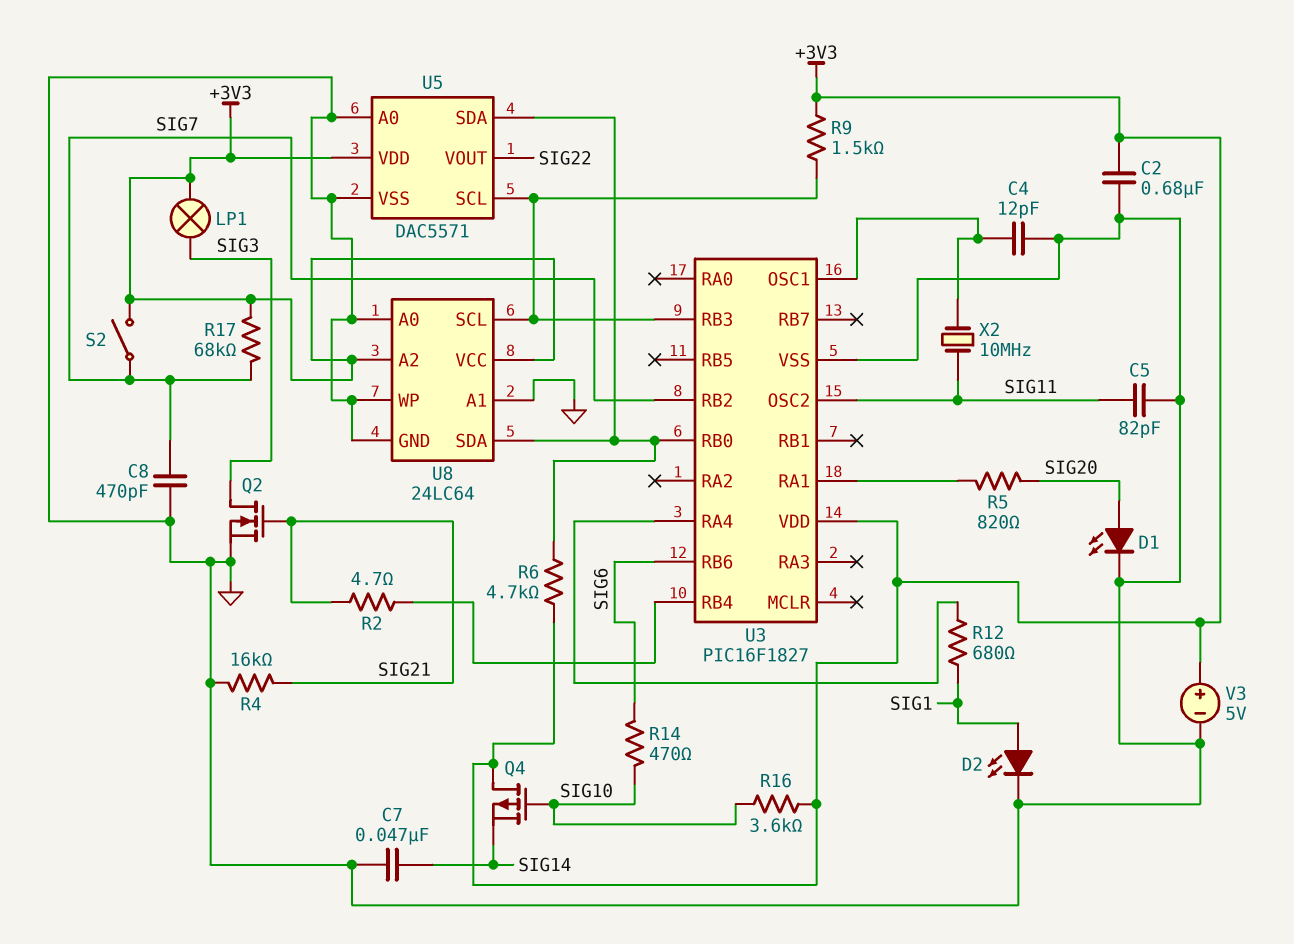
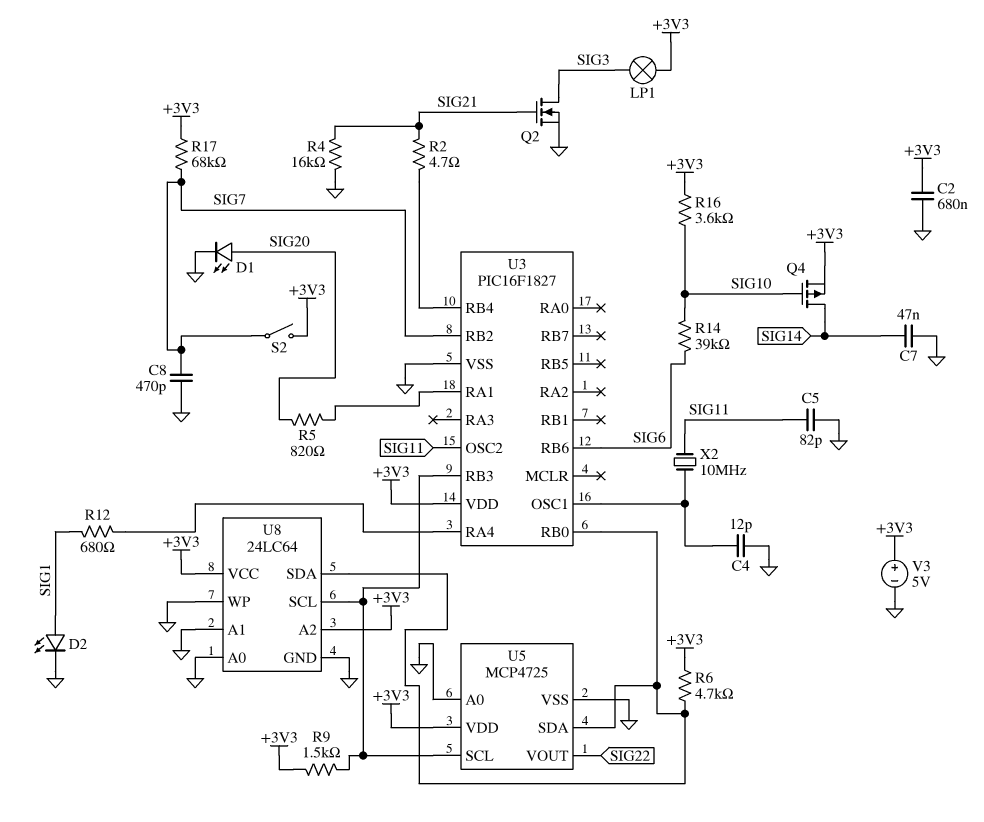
Q4: PMOS (G SIG10, D +3V3, S SIG14) -> PMOS (G SIG10, D SIG14, S +3V3)
R14: 470 (SIG6, SIG10) -> 39k (SIG6, SIG10)
U5: DAC5571 -> MCP4725

